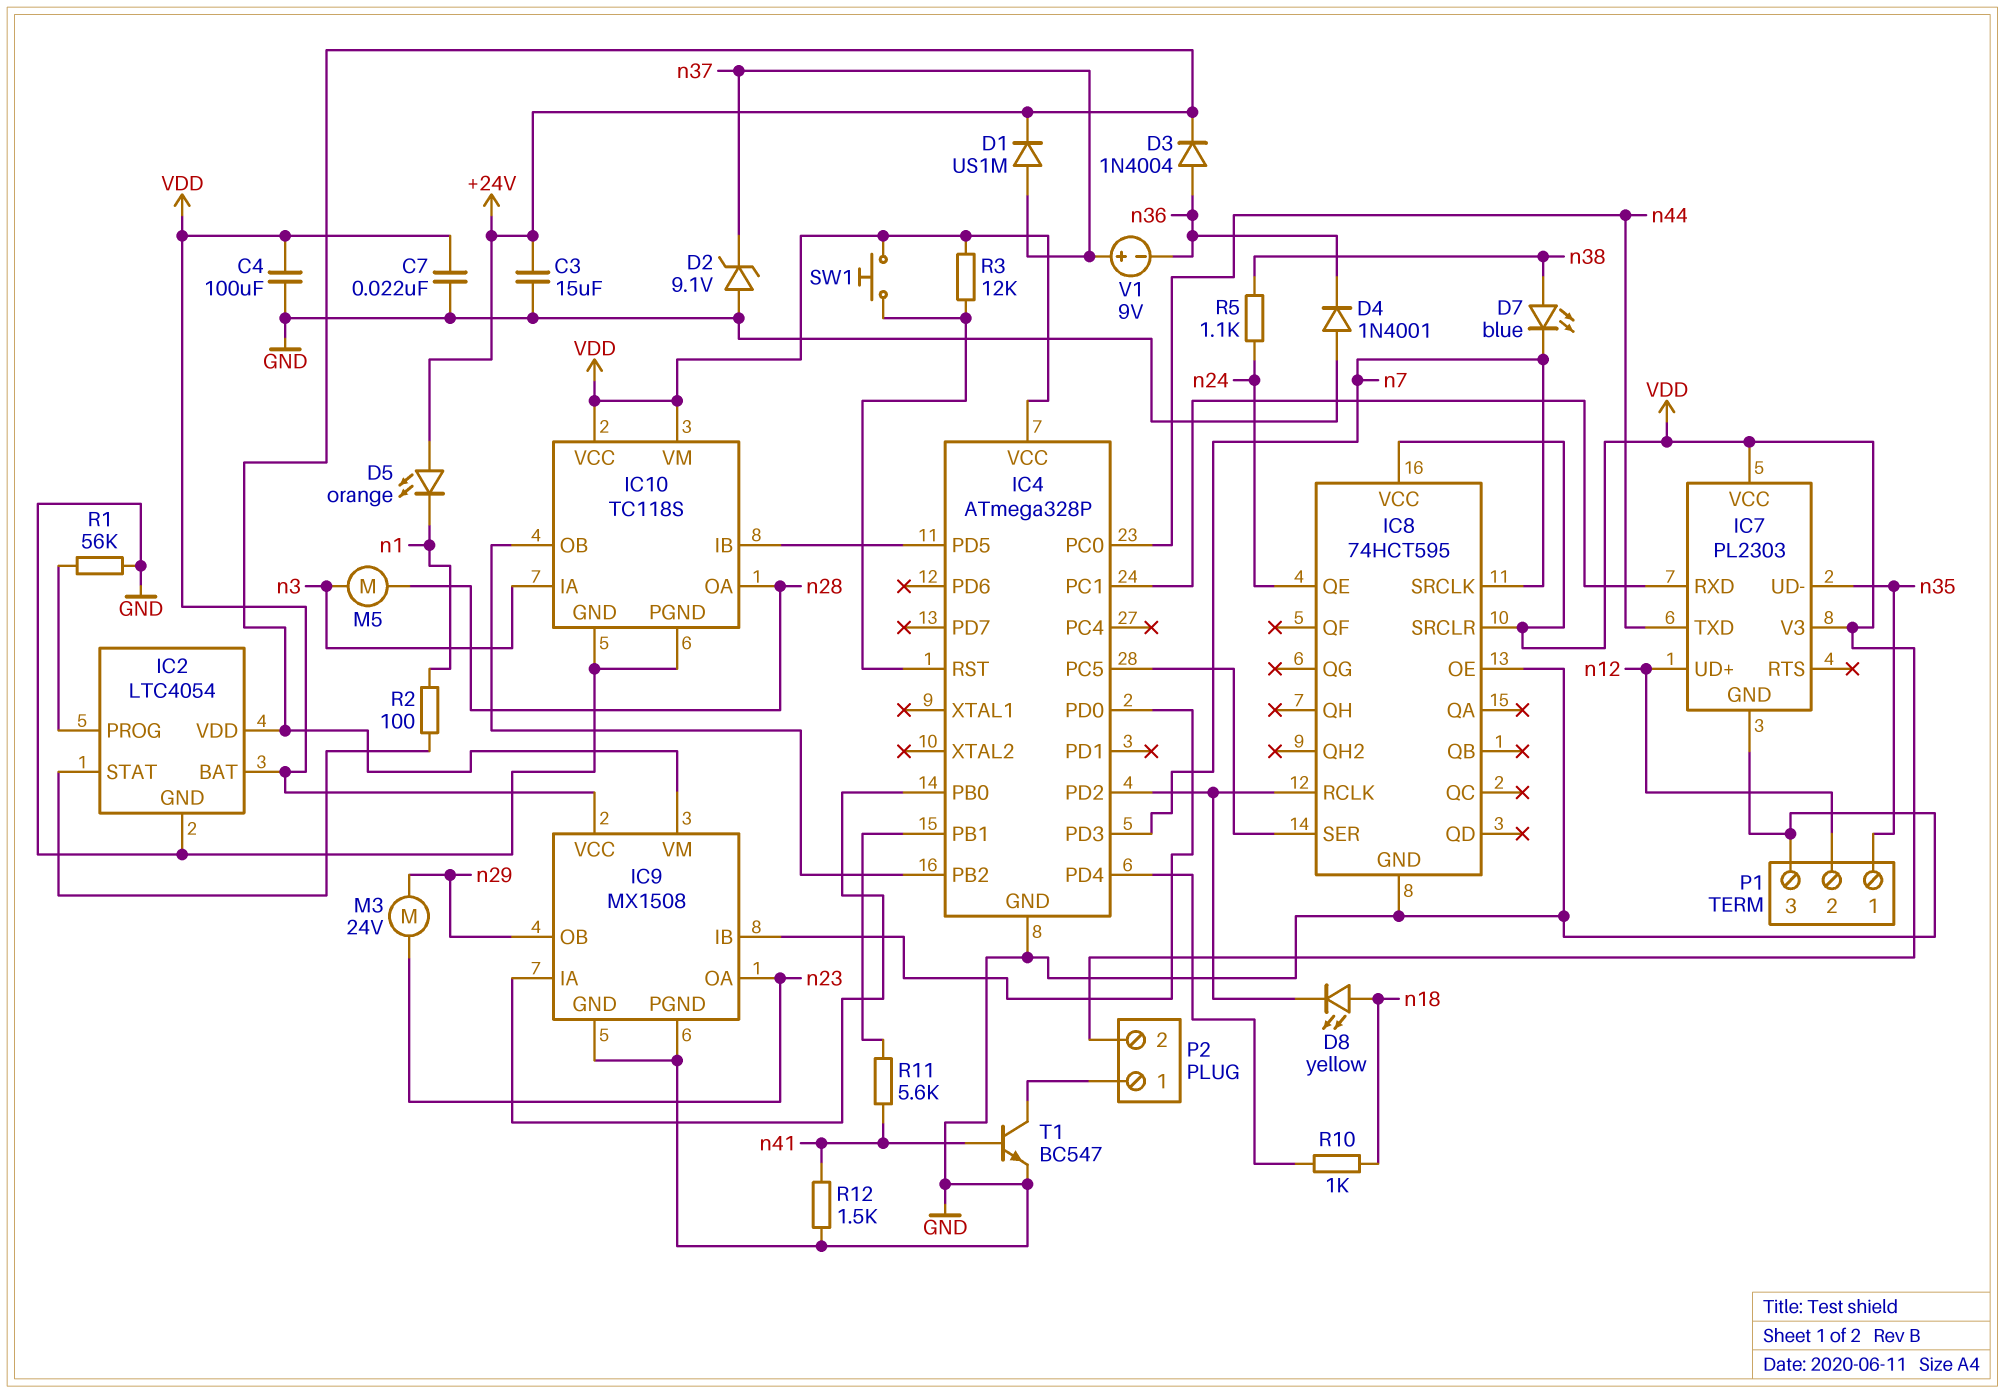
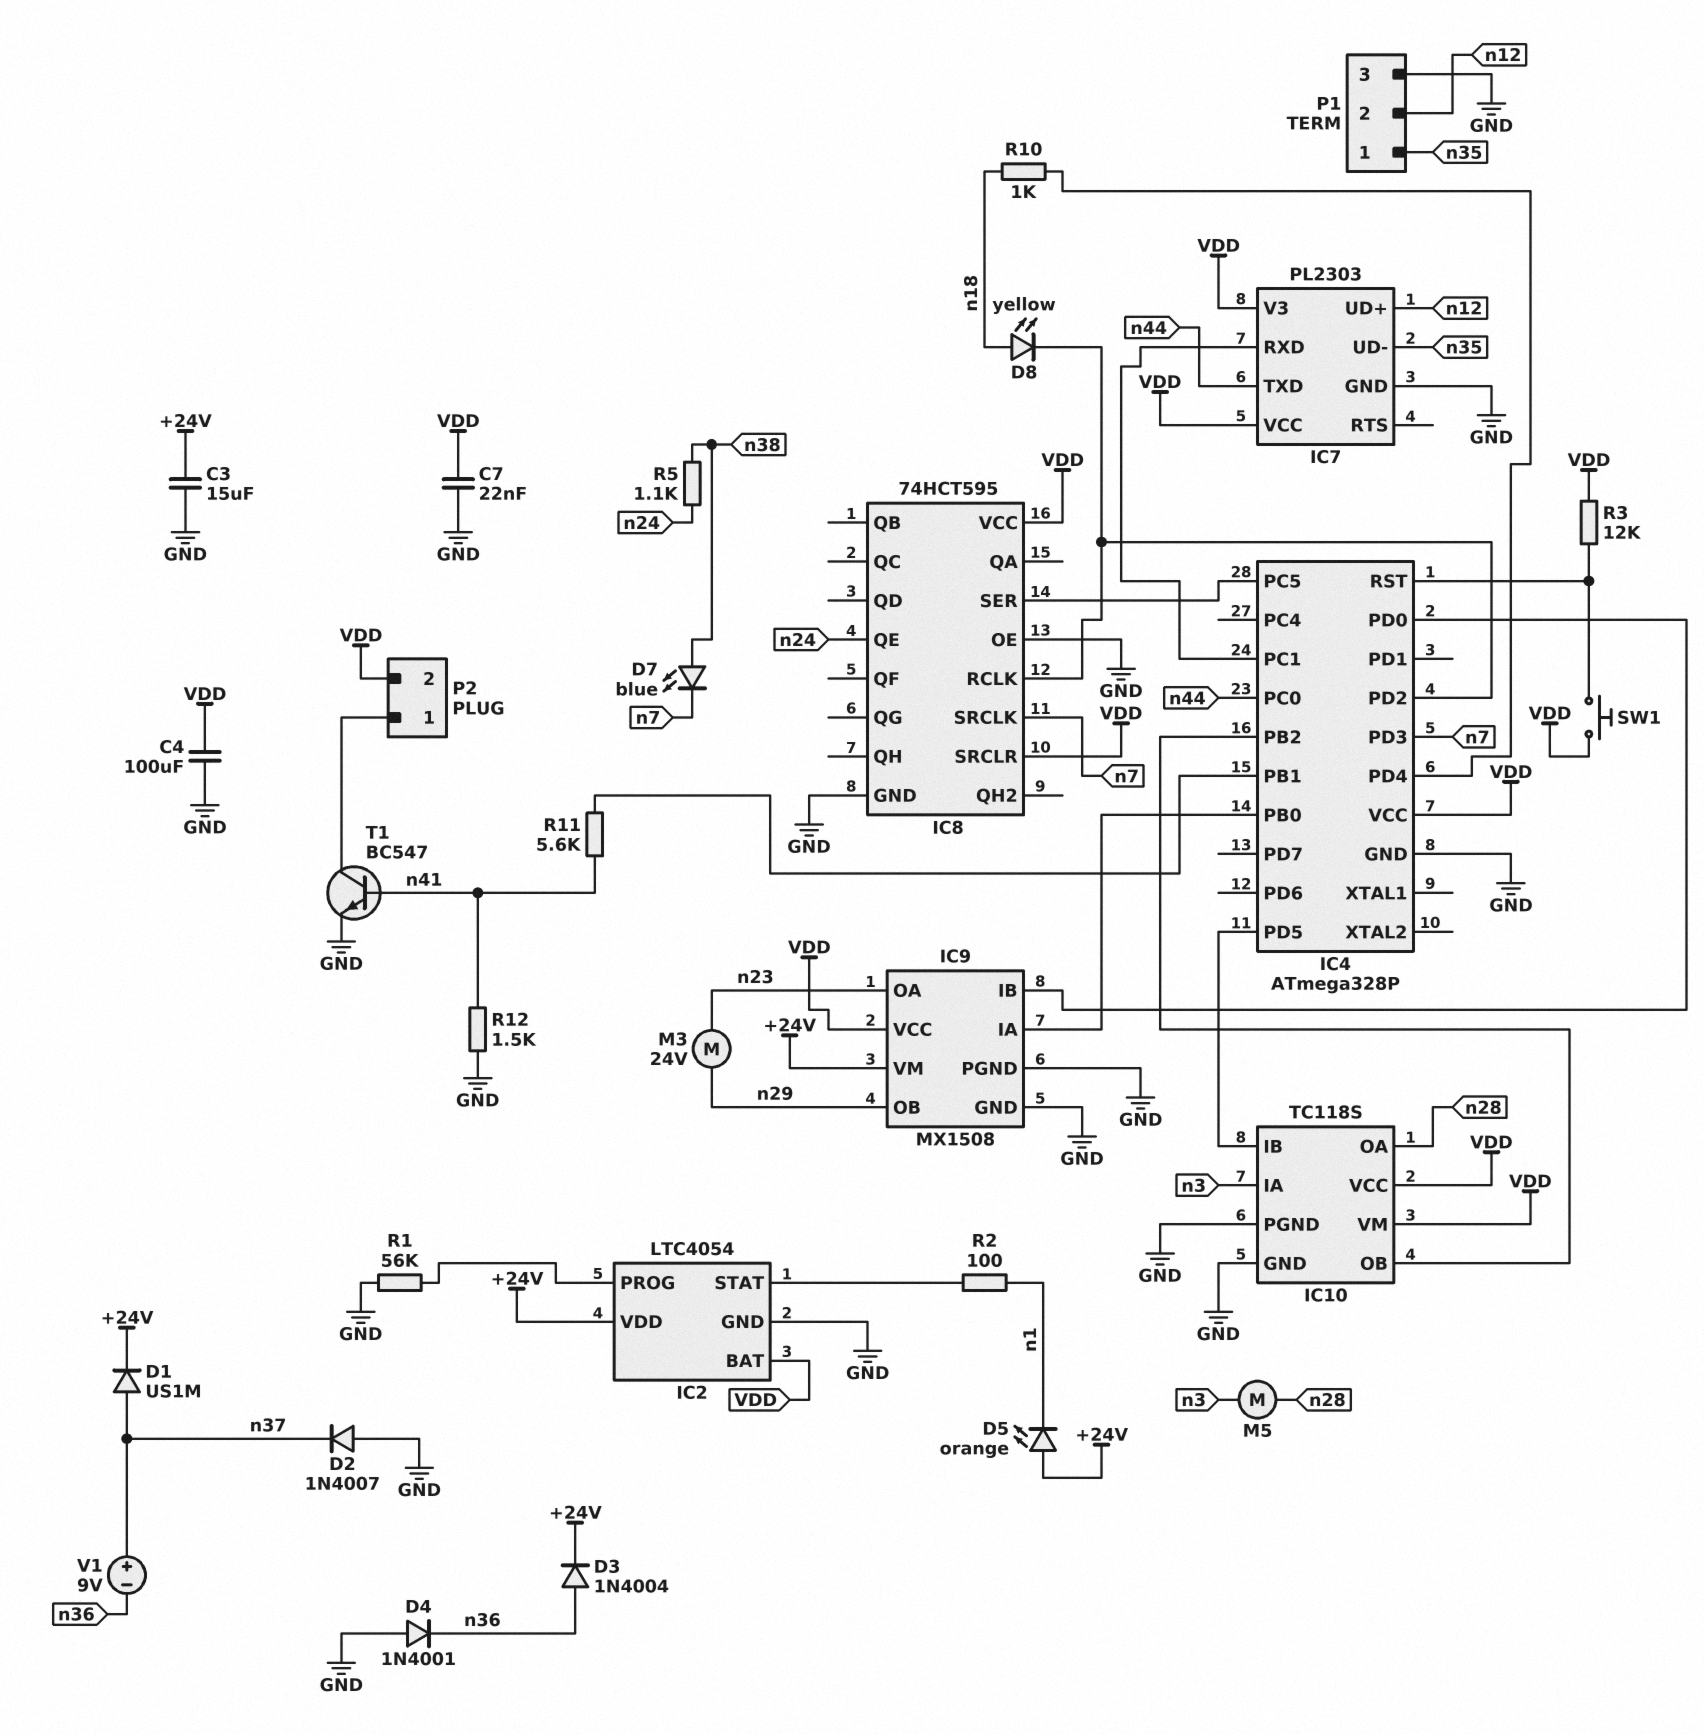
D2: zener 9.1V (A GND, K n37) -> diode 1N4007 (A GND, K n37)

